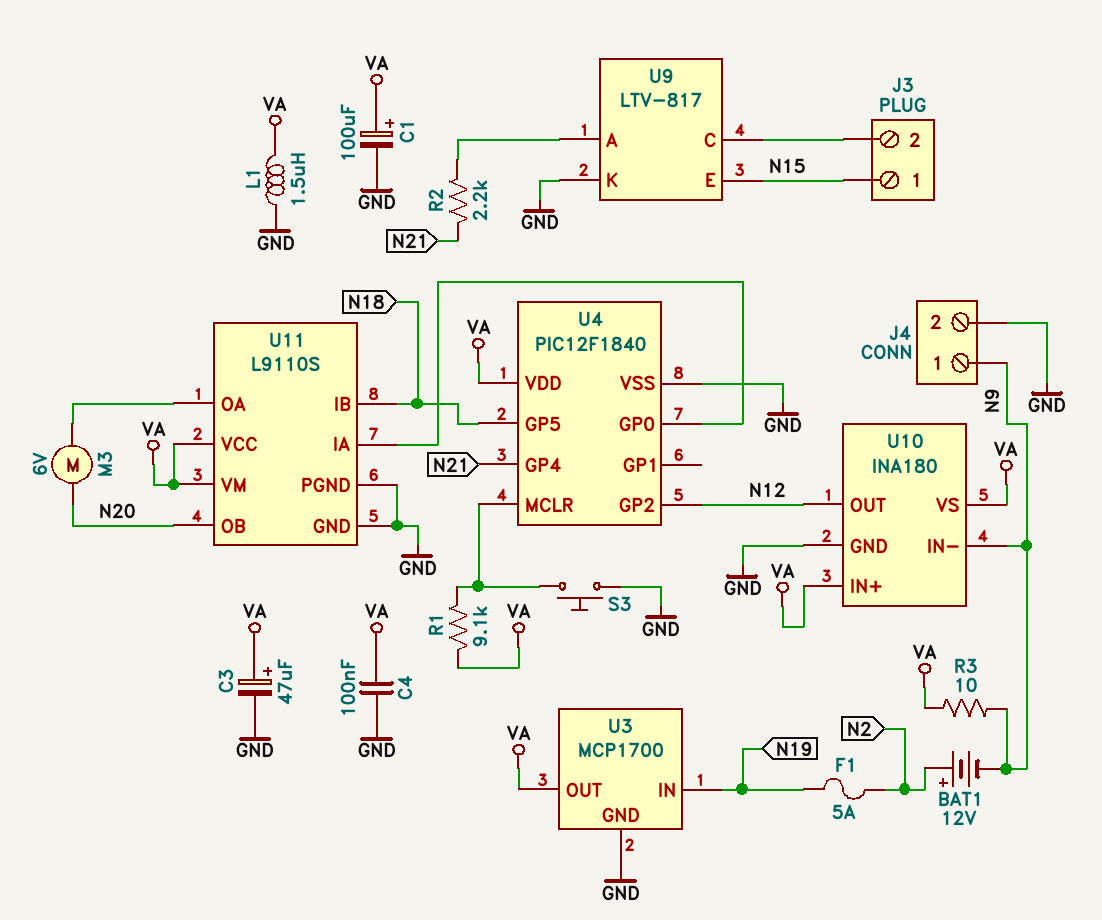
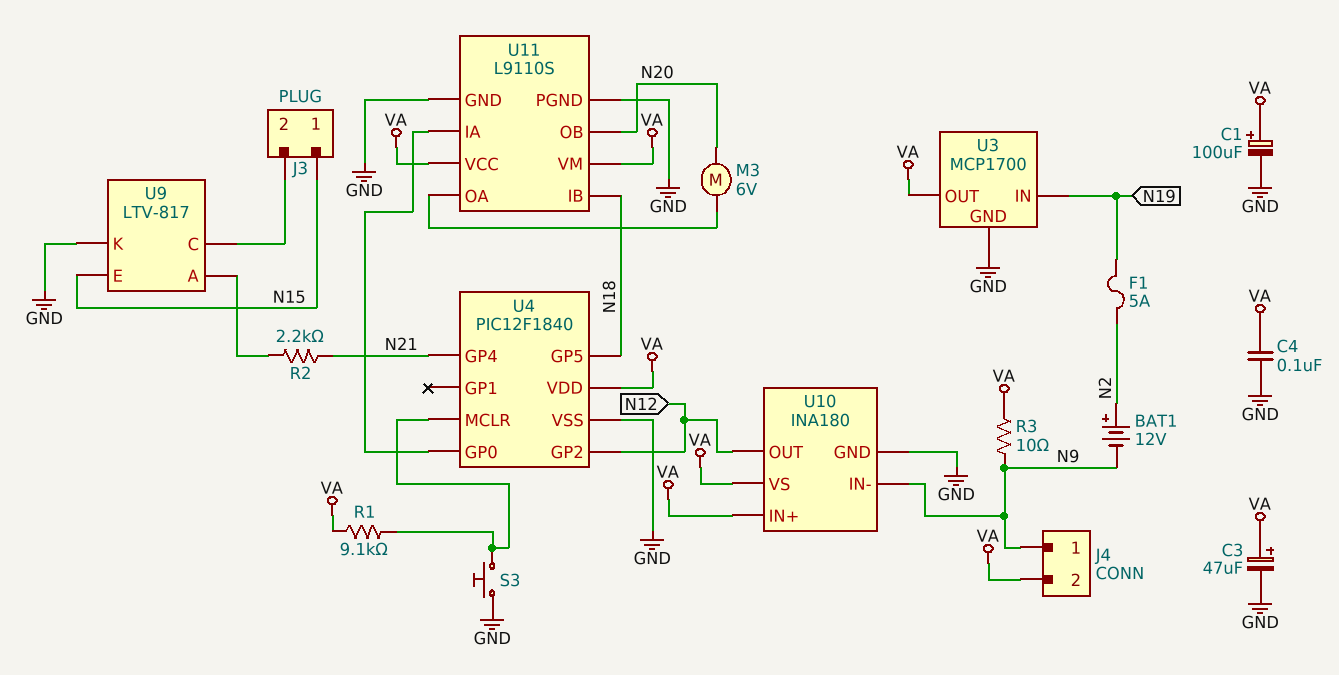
J4 pin 2: GND -> VA
L1: 1.5uH (GND, VA) -> none

